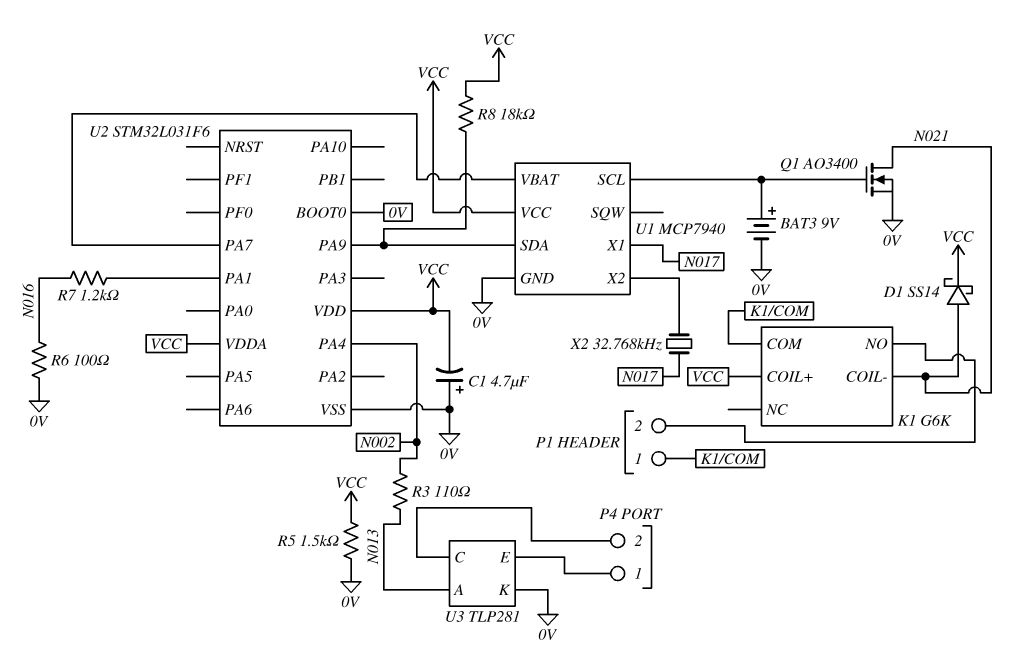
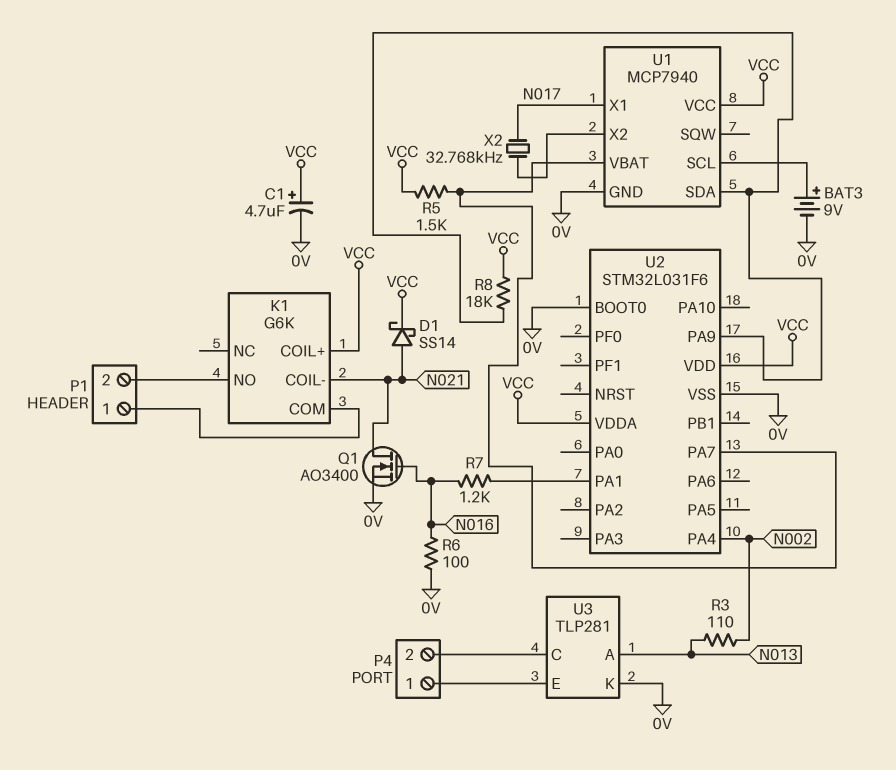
C1: 4.7uF (plus 0V, minus VCC) -> 4.7uF (plus VCC, minus 0V)
Q1: NMOS AO3400 (G U1/SCL, D N021, S 0V) -> NMOS AO3400 (G N016, D N021, S 0V)
R5: 1.5k (0V, VCC) -> 1.5k (U1/VBAT, VCC)

